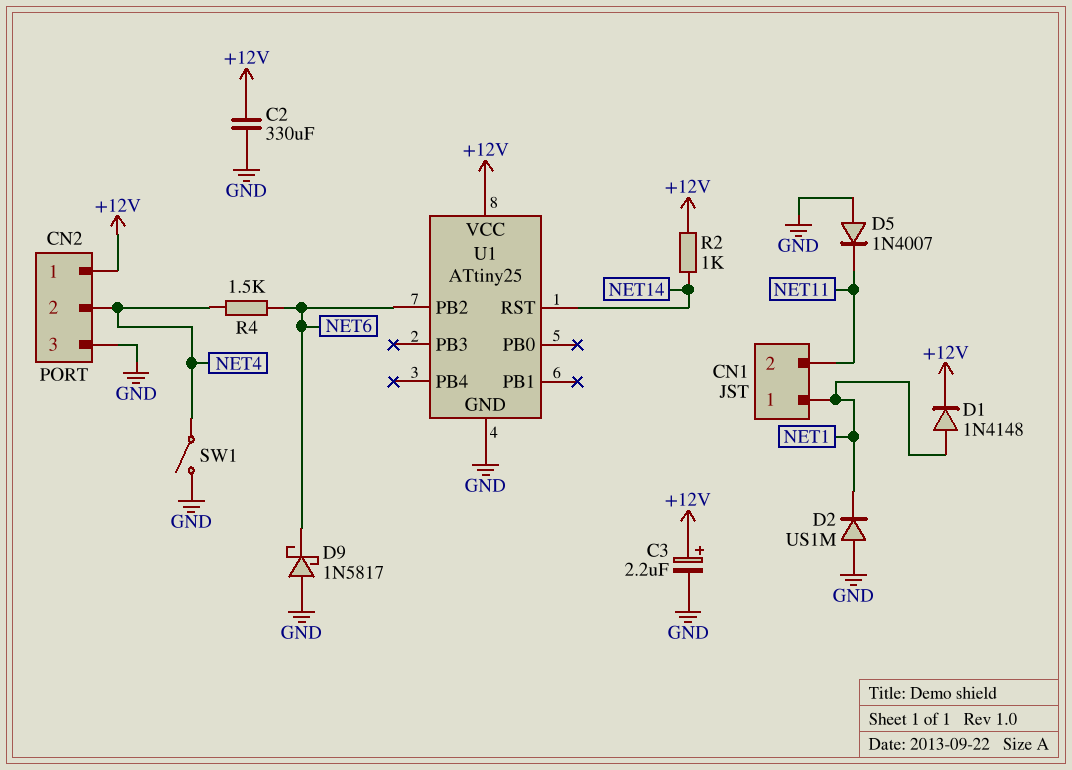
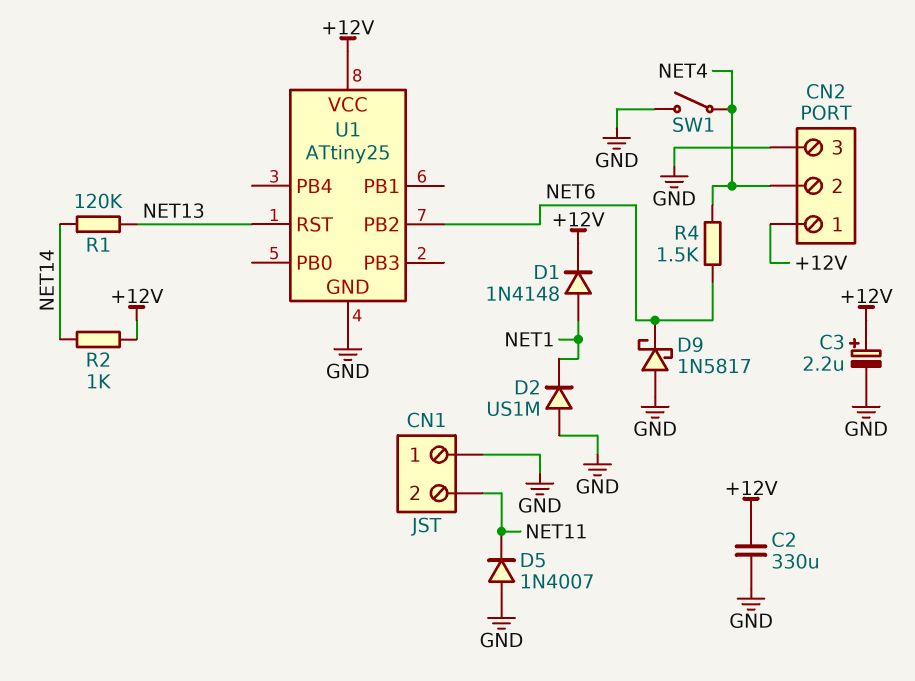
CN1 pin 1: NET1 -> GND
R1: none -> 120k (NET13, NET14)
U1 pin RST: NET14 -> NET13

